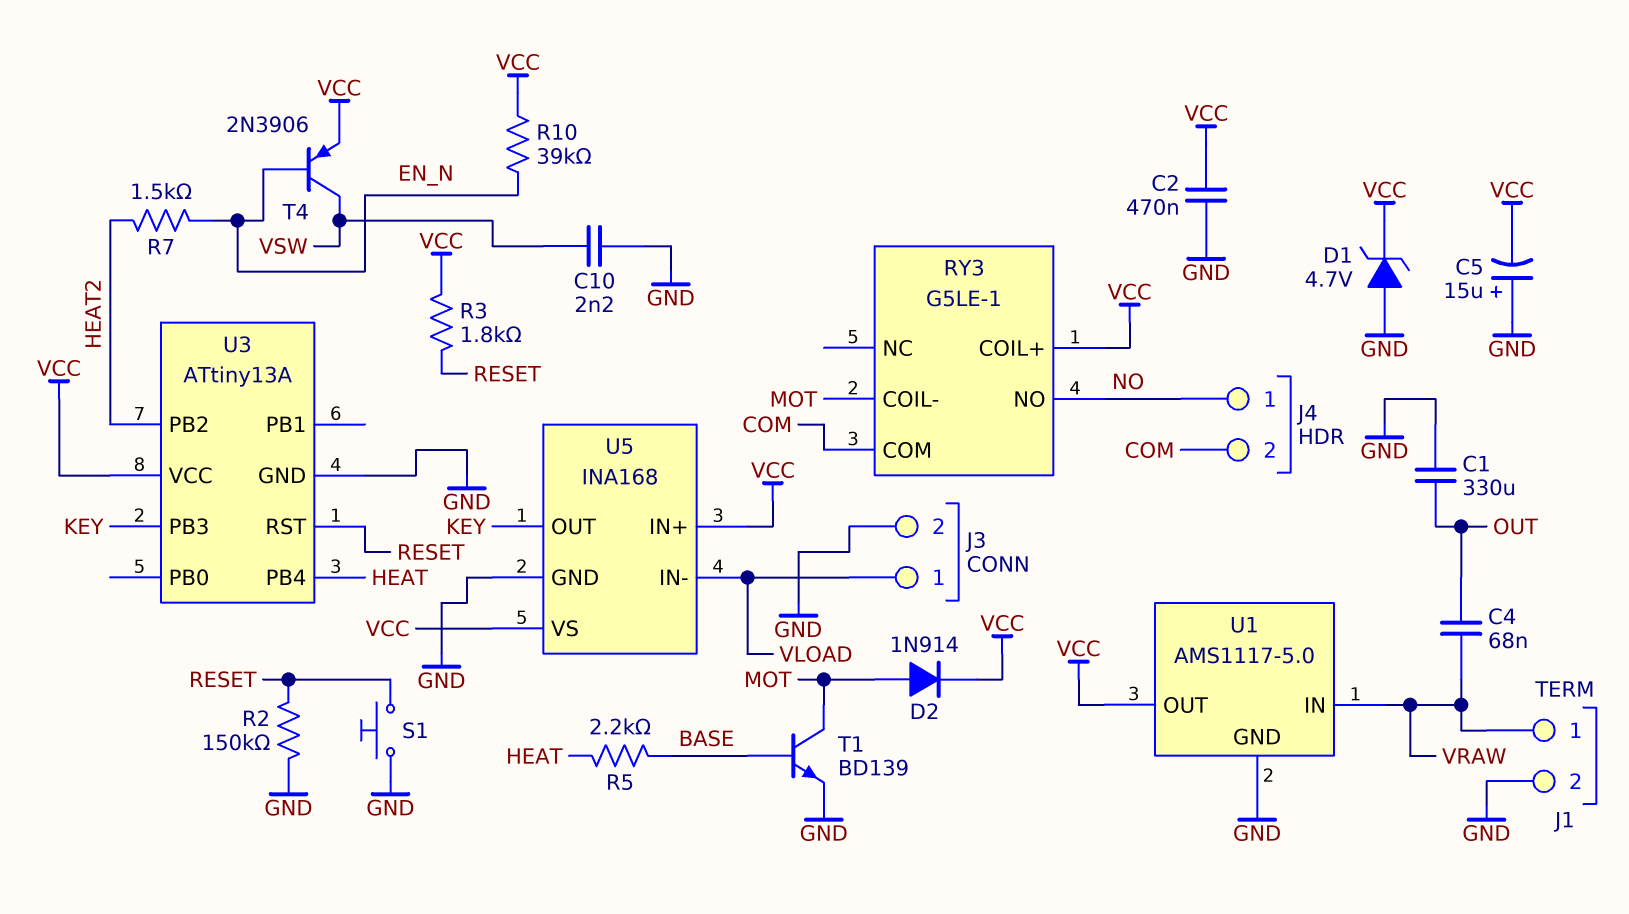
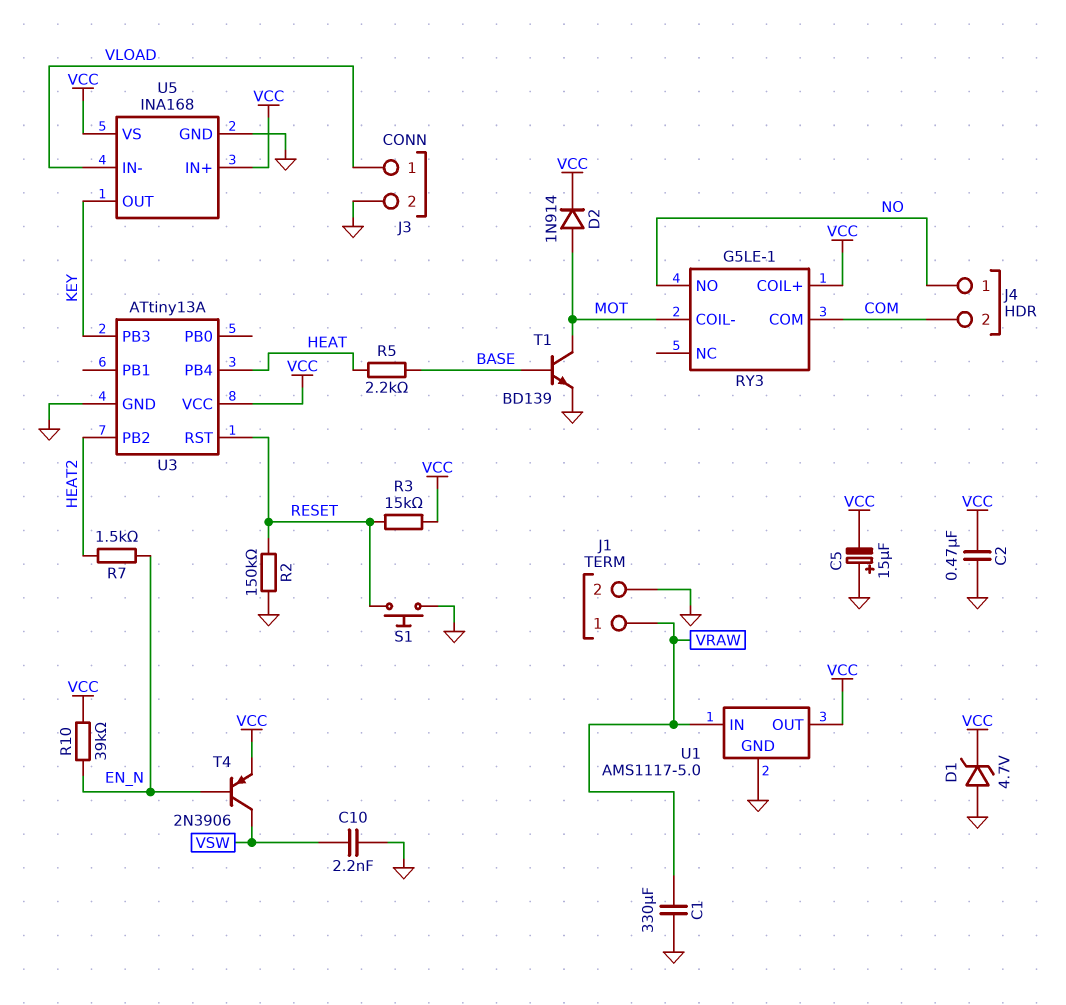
C1: 330uF (GND, OUT) -> 330uF (GND, VRAW)
C4: 68nF (OUT, VRAW) -> none
R3: 1.8k (RESET, VCC) -> 15k (RESET, VCC)

